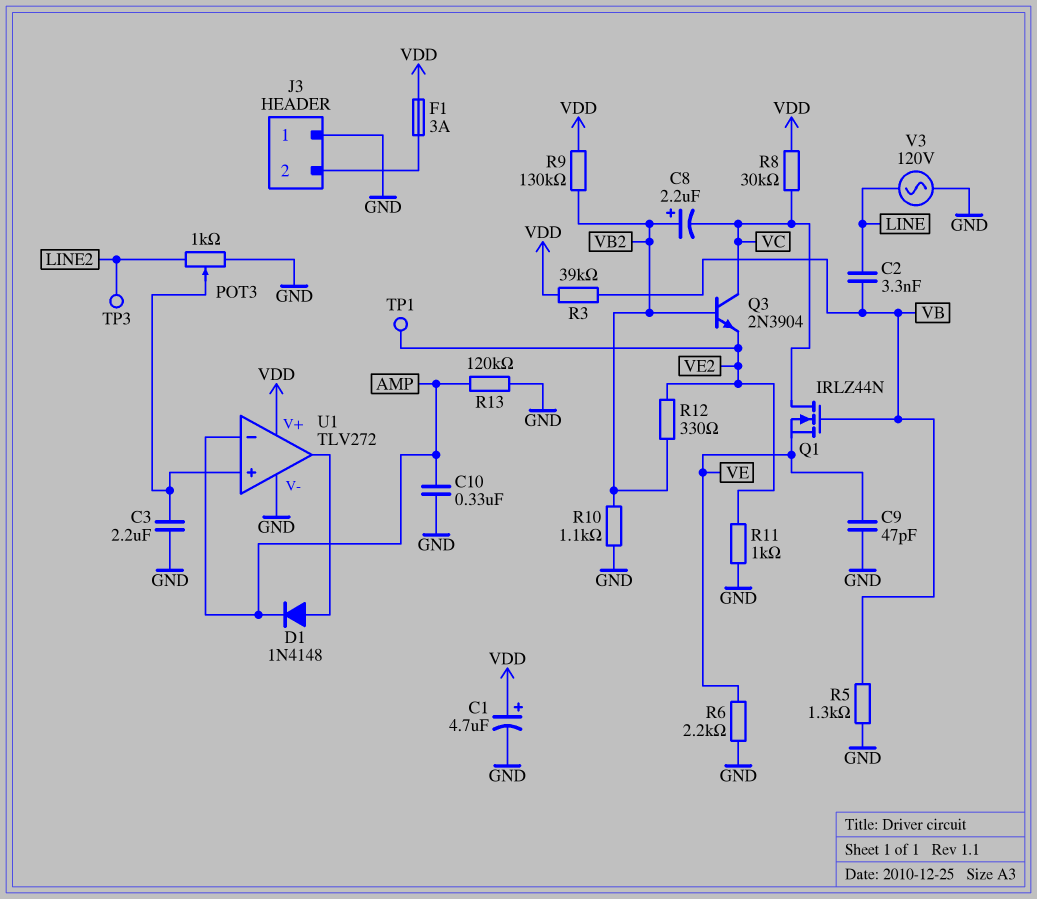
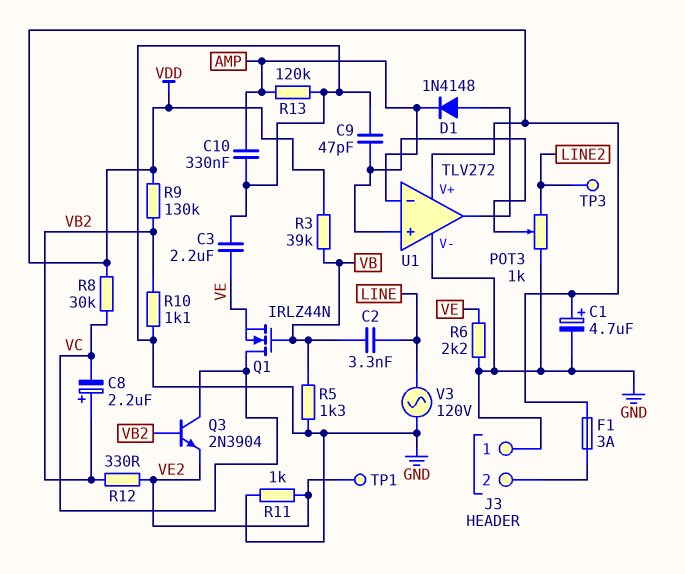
C3: 2.2uF (GND, U1/in+) -> 2.2uF (GND, VE)
C9: 47pF (GND, VE) -> 47pF (GND, U1/in+)

